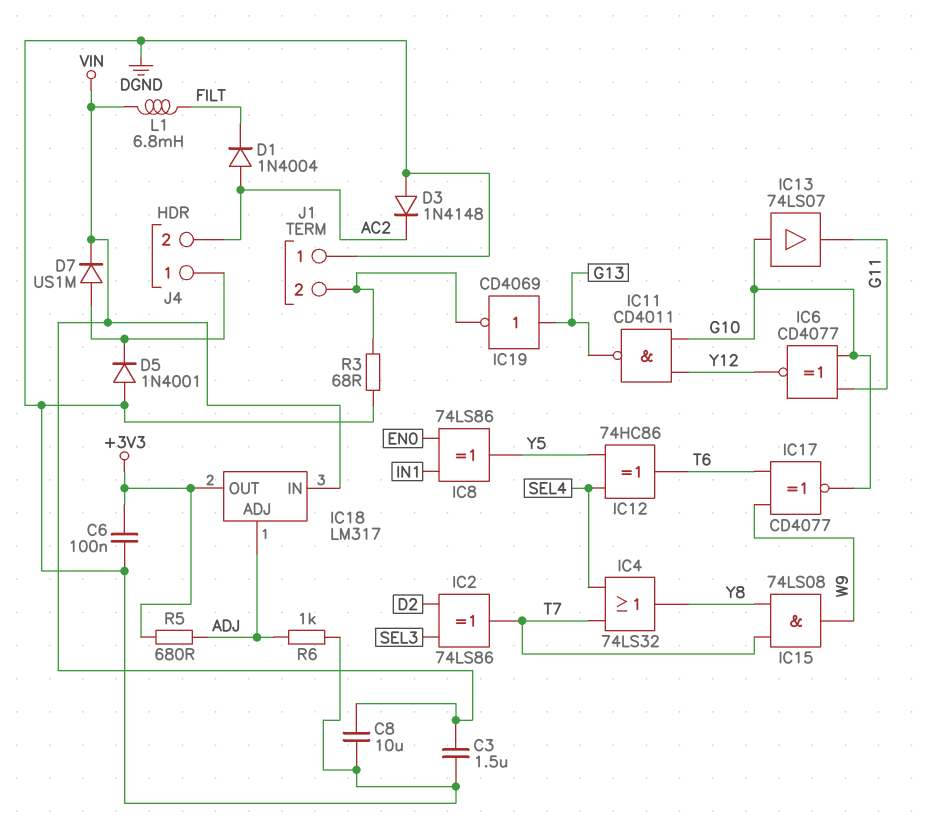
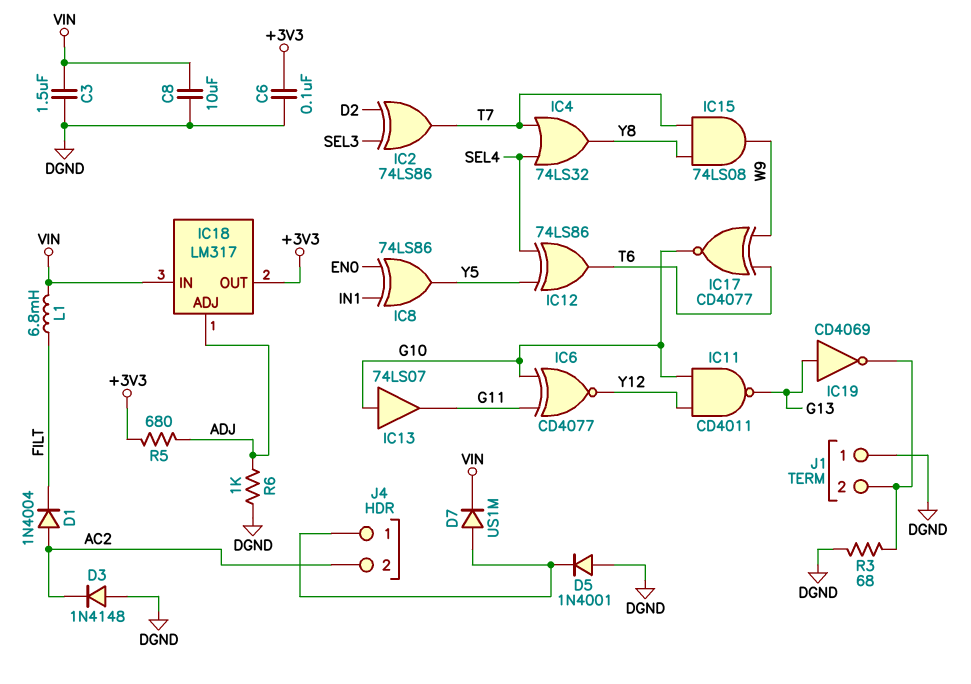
IC12: XOR 74HC86 (in SEL4, in Y5, out T6) -> XOR 74LS86 (in SEL4, in Y5, out T6)

